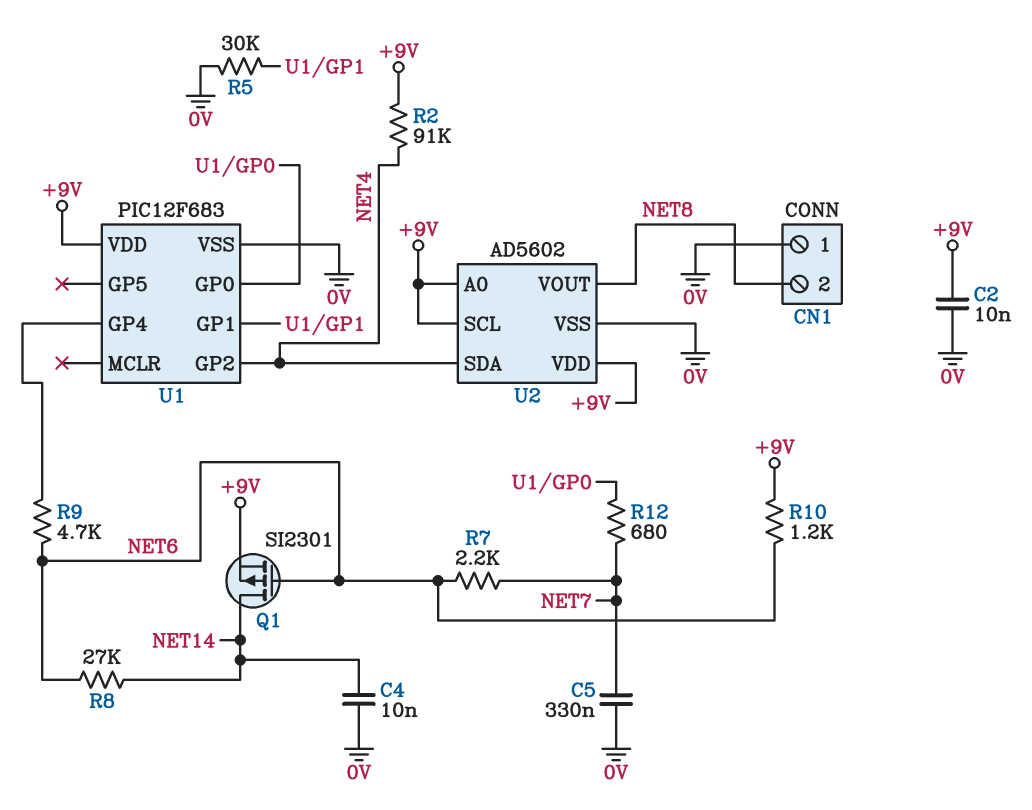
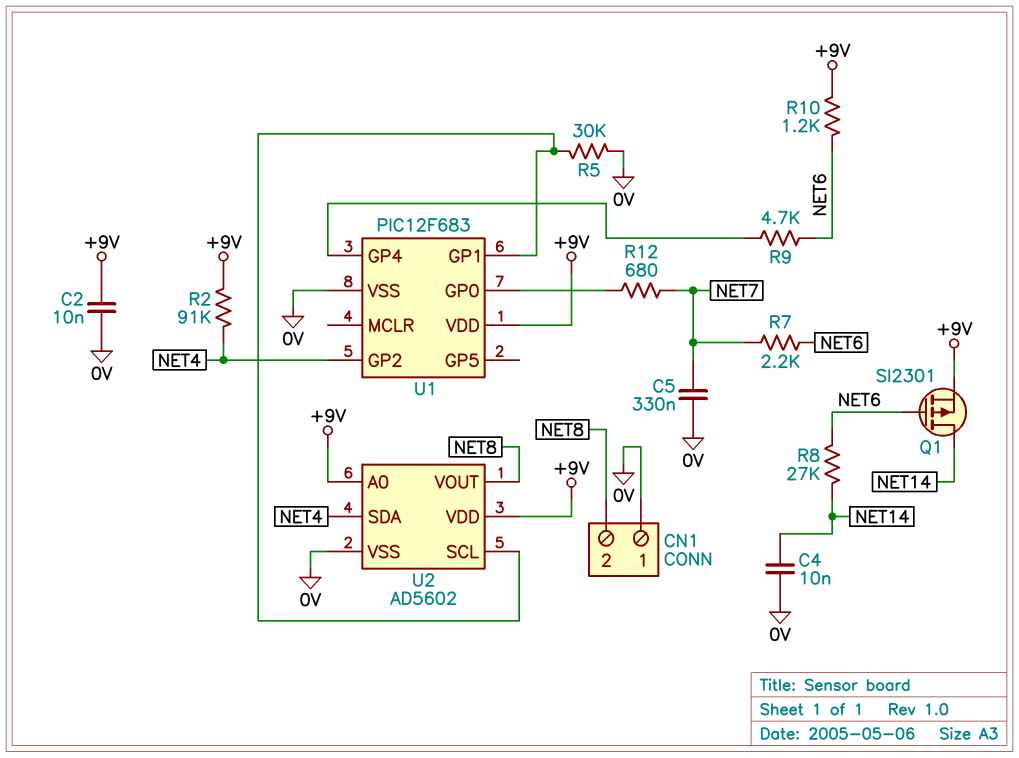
U2 pin SCL: +9V -> U1/GP1

